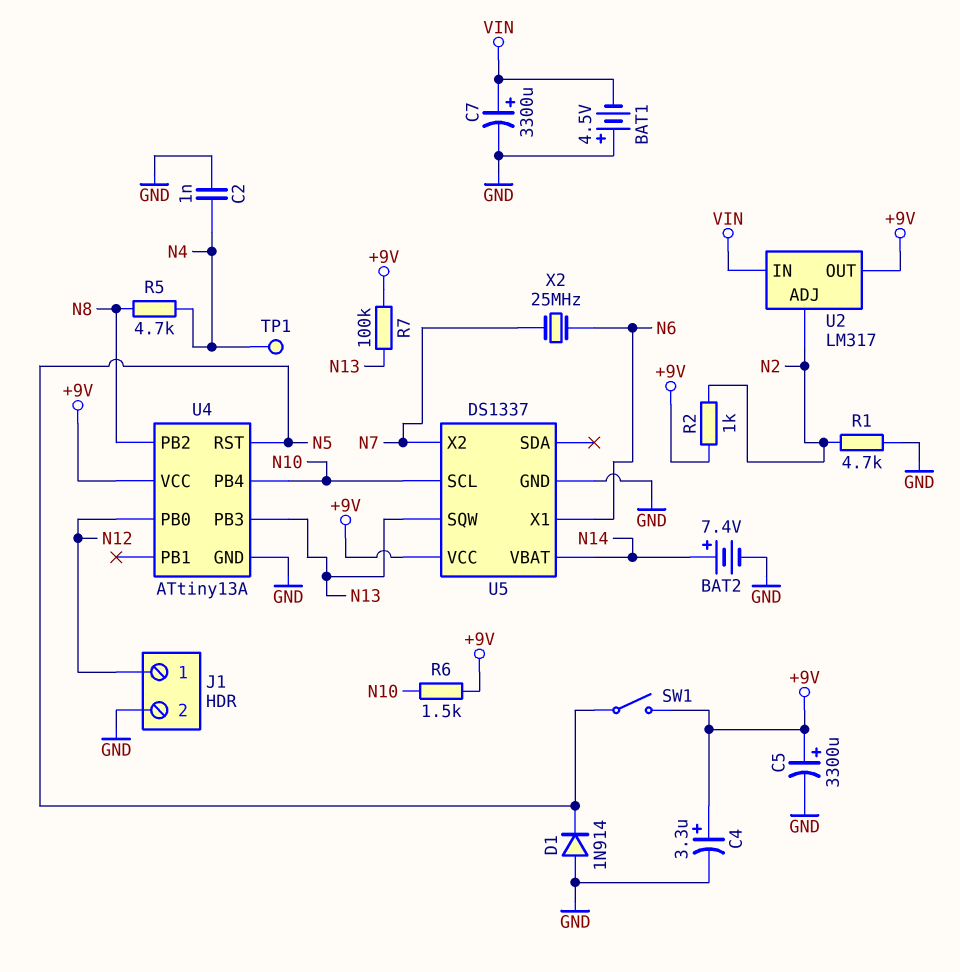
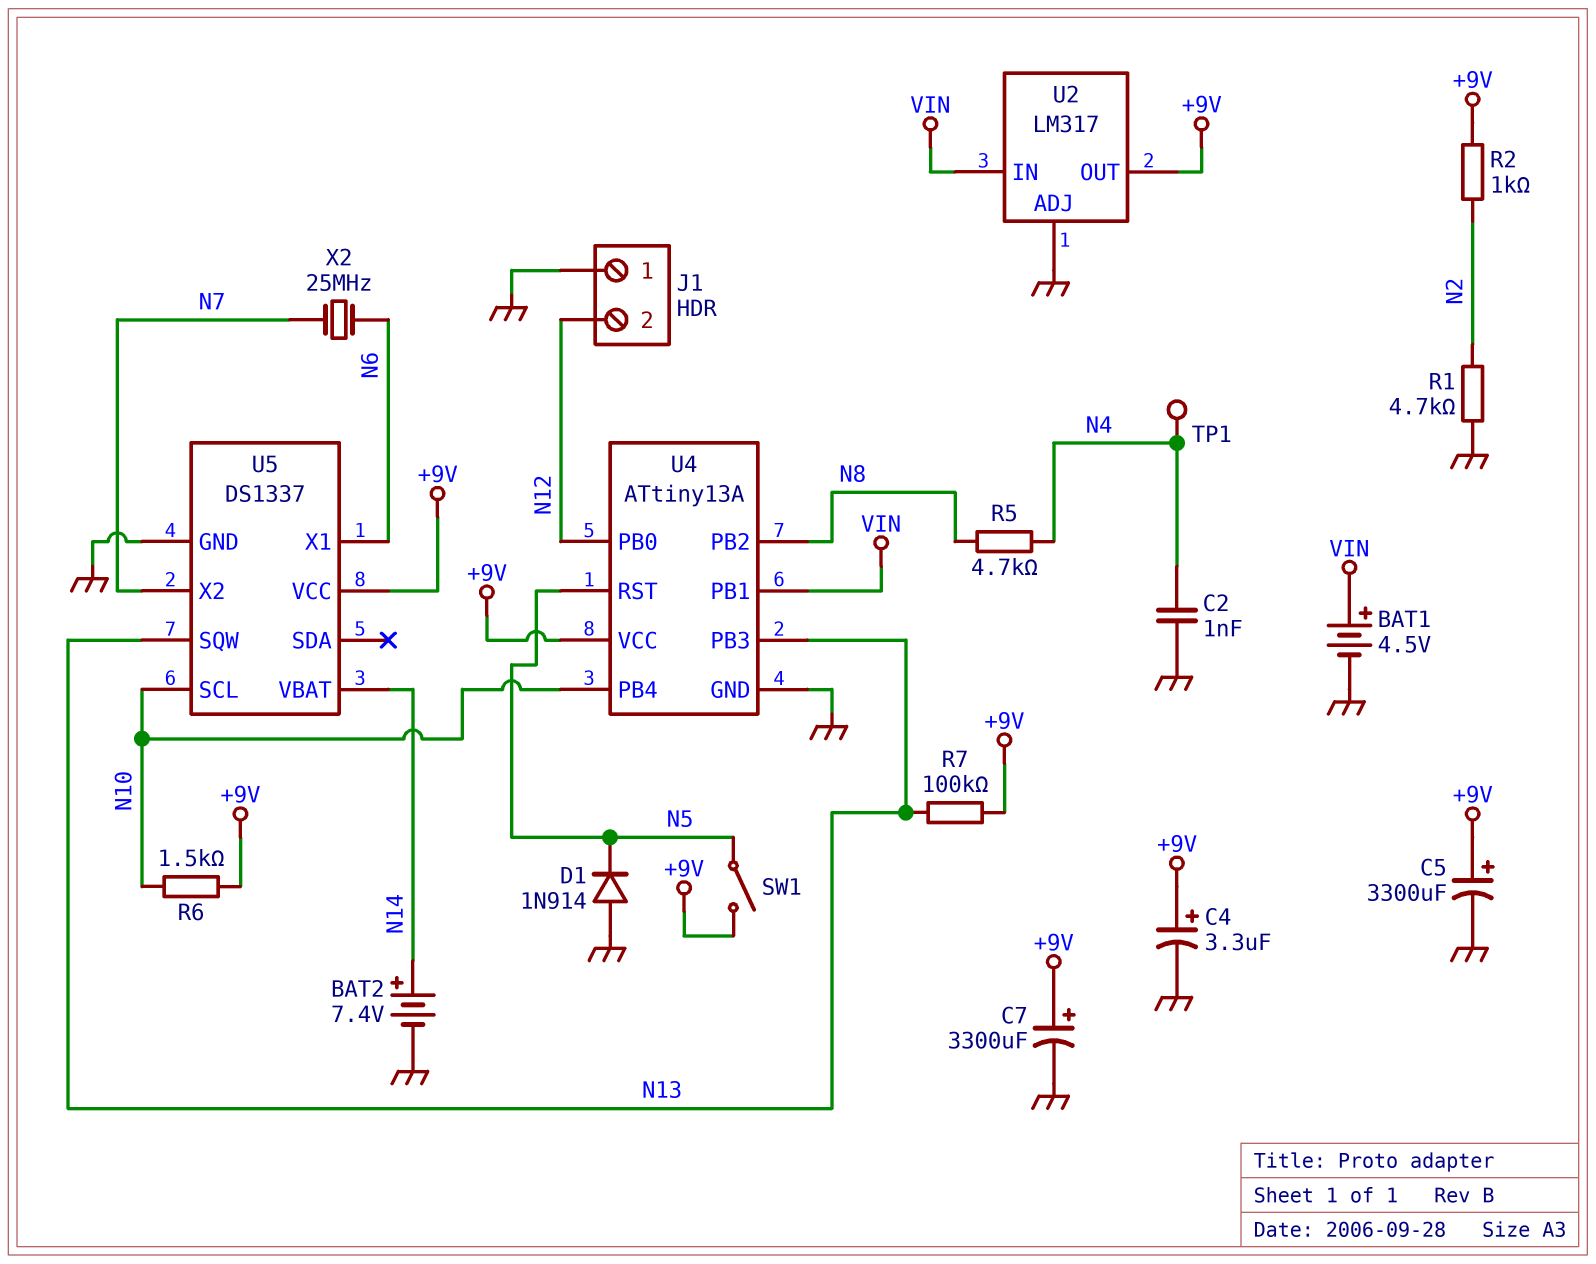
BAT1: 4.5V (plus GND, minus VIN) -> 4.5V (plus VIN, minus GND)
C7: 3300uF (plus VIN, minus GND) -> 3300uF (plus +9V, minus GND)
J1 pin 1: N12 -> GND
J1 pin 2: GND -> N12
U2 pin ADJ: N2 -> GND
U4 pin PB1: none -> VIN

